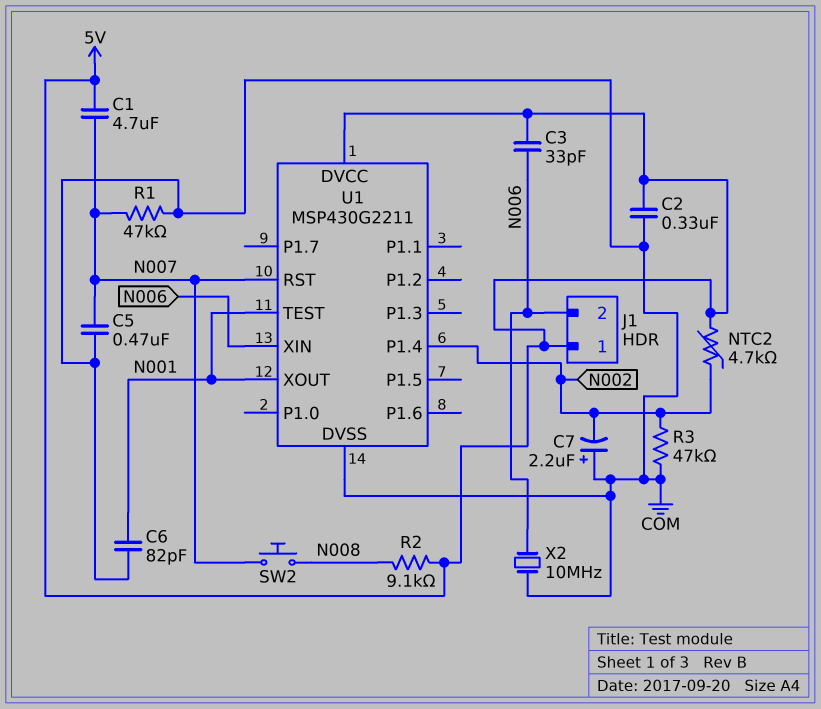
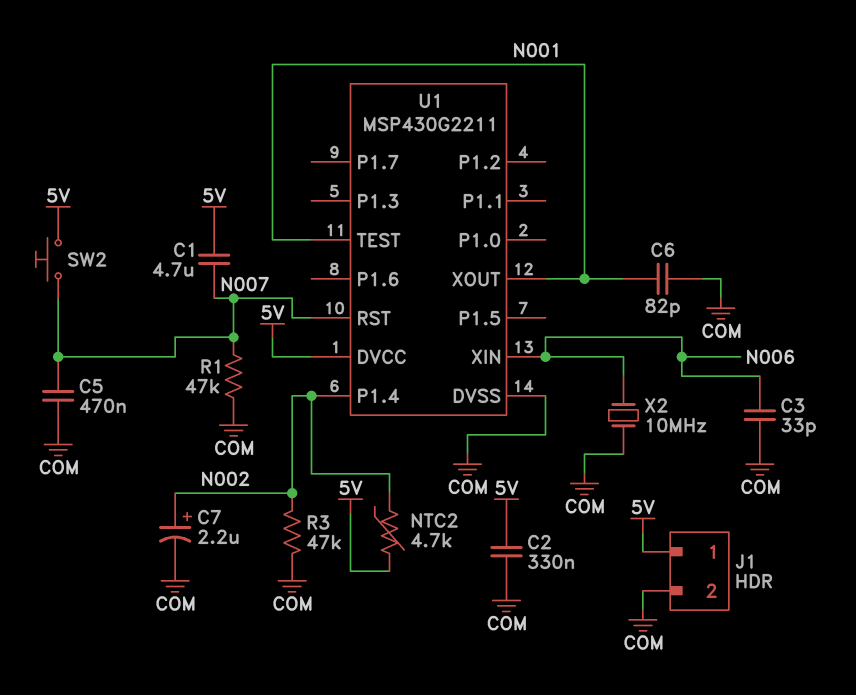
C3: 33pF (5V, N006) -> 33pF (COM, N006)
C7: 2.2uF (plus COM, minus N002) -> 2.2uF (plus N002, minus COM)
J1 pin 2: N006 -> COM
R2: 9.1k (5V, N008) -> none
SW2: button (N007, N008) -> button (5V, N007)

